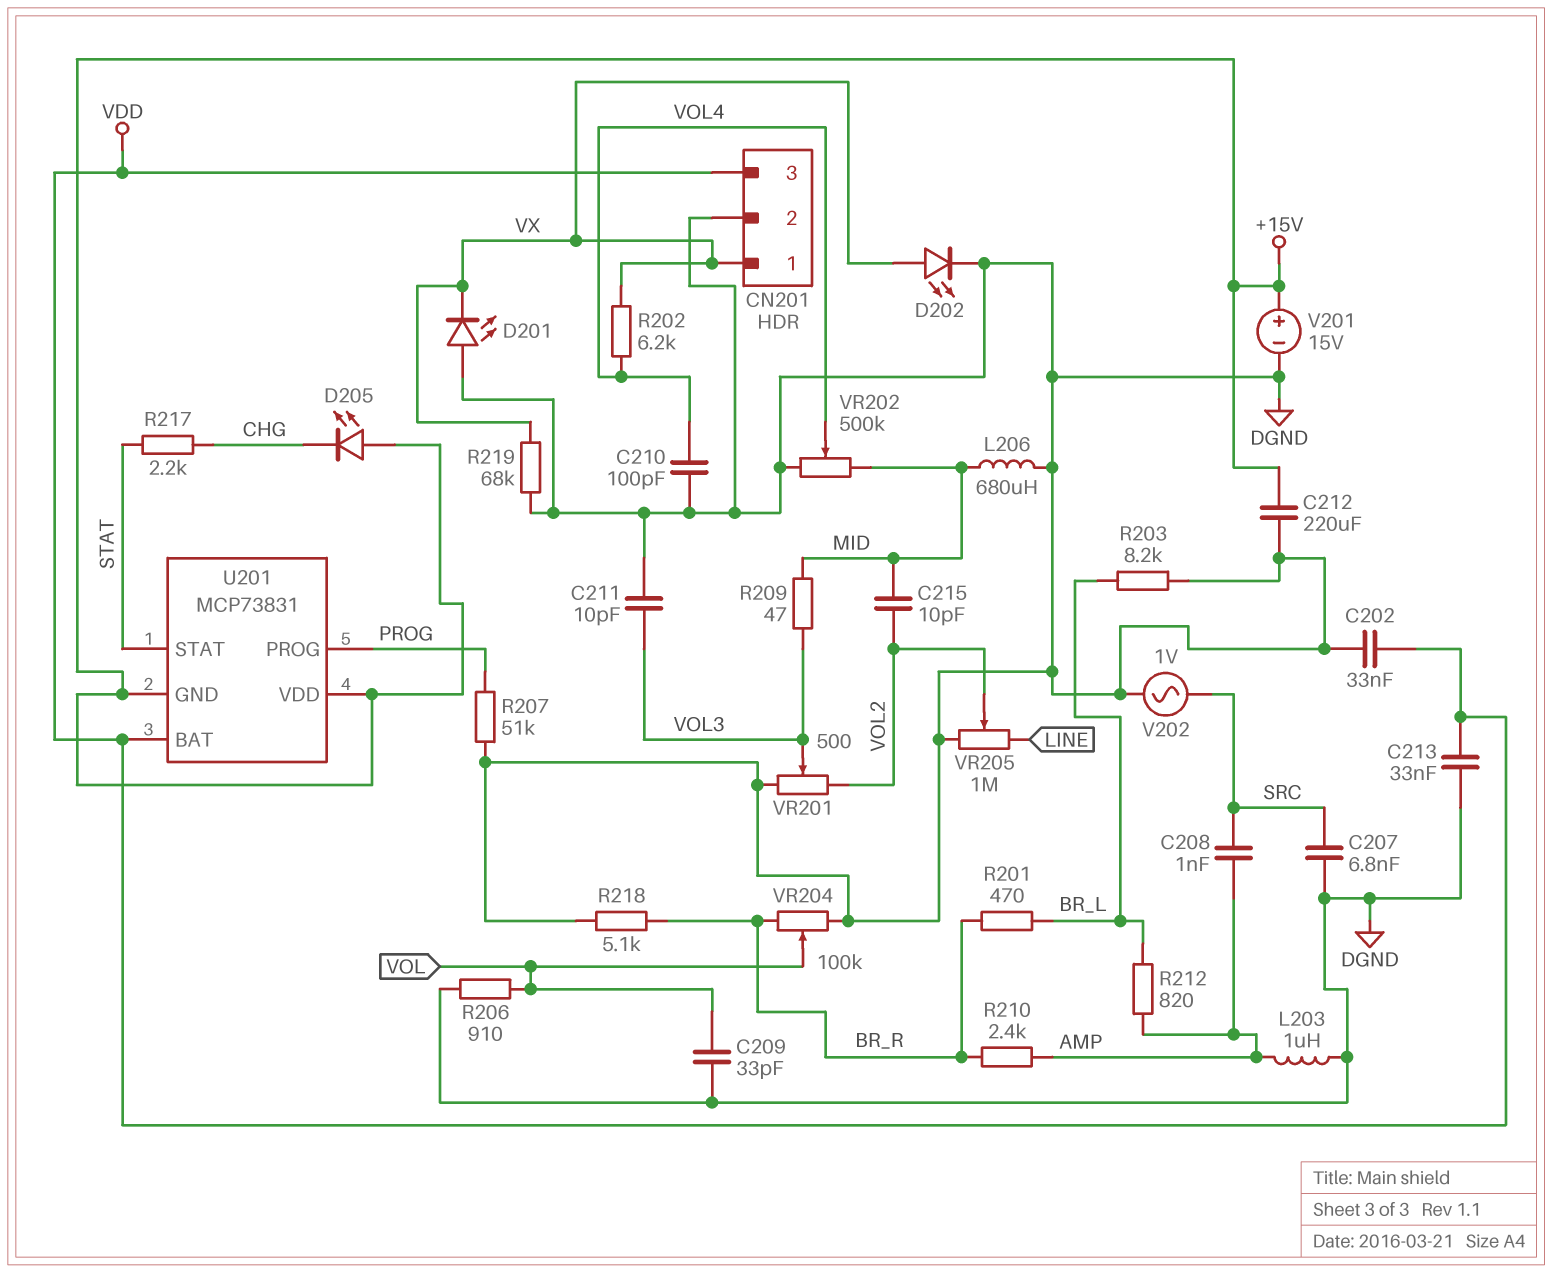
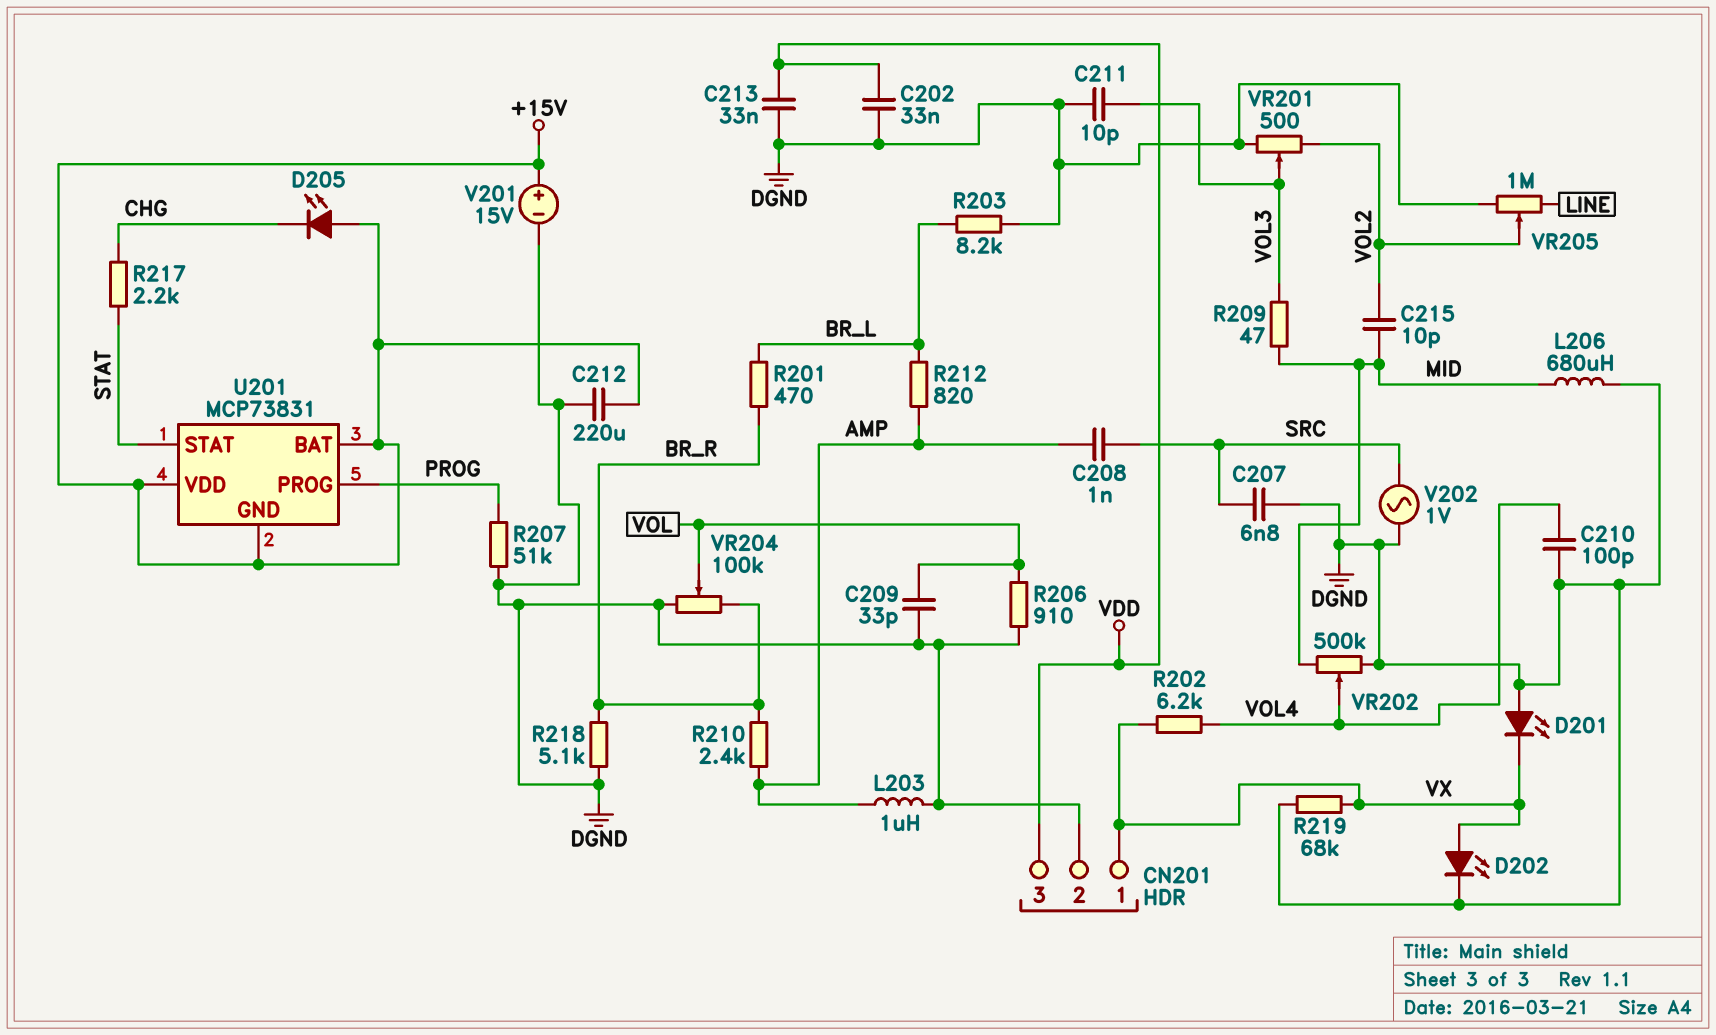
U201 pin BAT: VDD -> +15V

